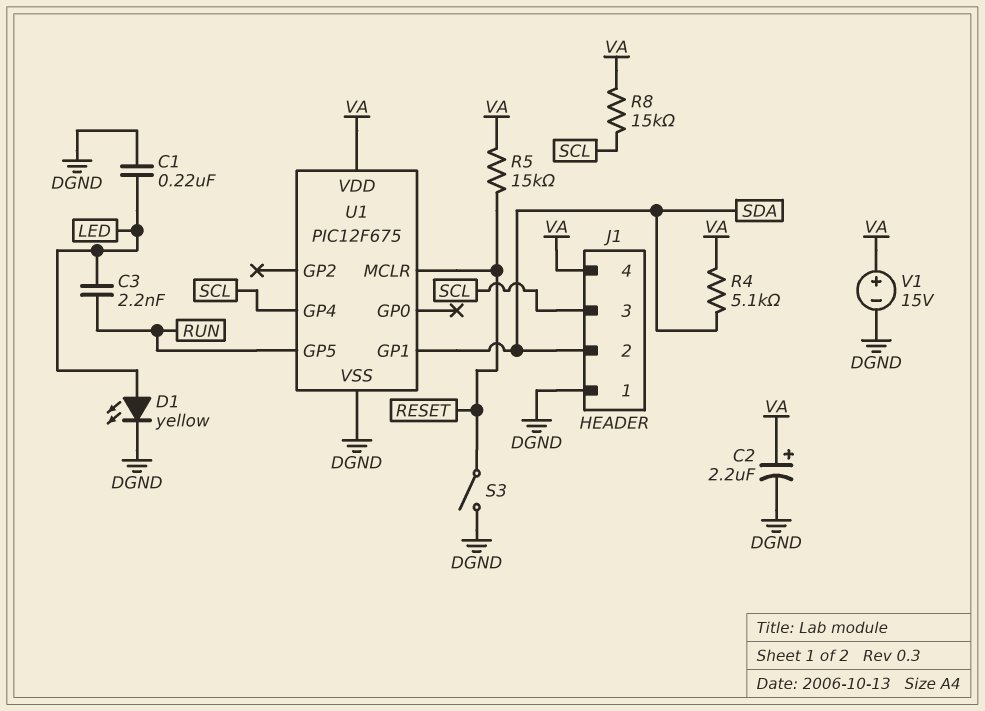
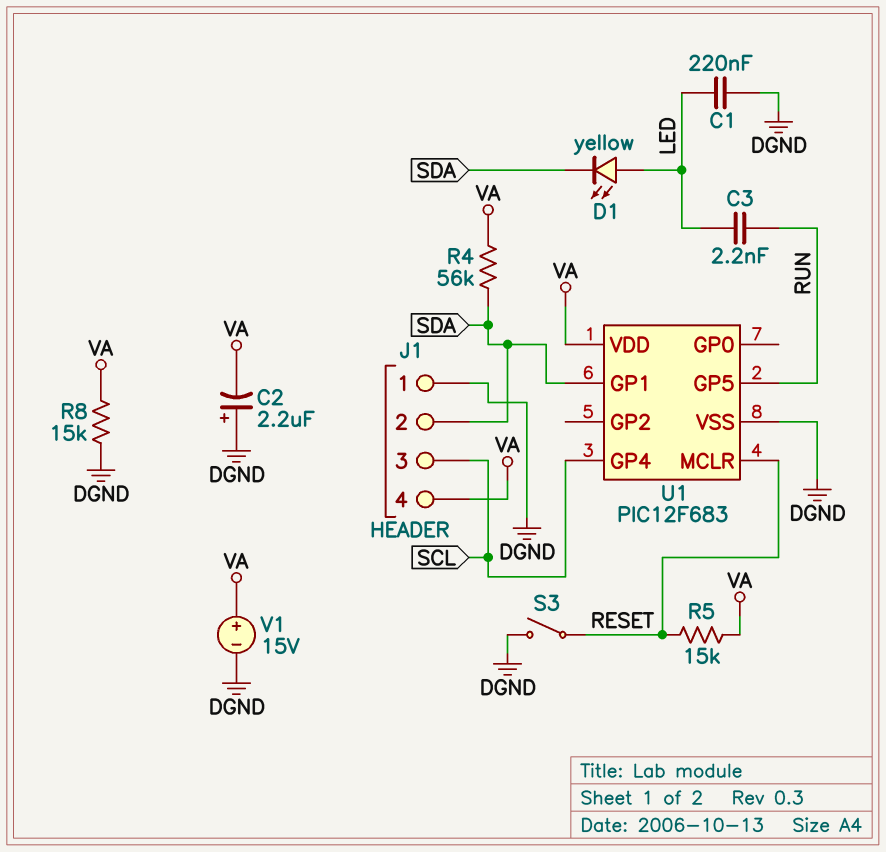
C2: 2.2uF (plus VA, minus DGND) -> 2.2uF (plus DGND, minus VA)
D1: LED yellow (A LED, K DGND) -> LED yellow (A LED, K SDA)
R4: 5.1k (SDA, VA) -> 56k (SDA, VA)
R8: 15k (SCL, VA) -> 15k (DGND, VA)
U1: PIC12F675 -> PIC12F683

